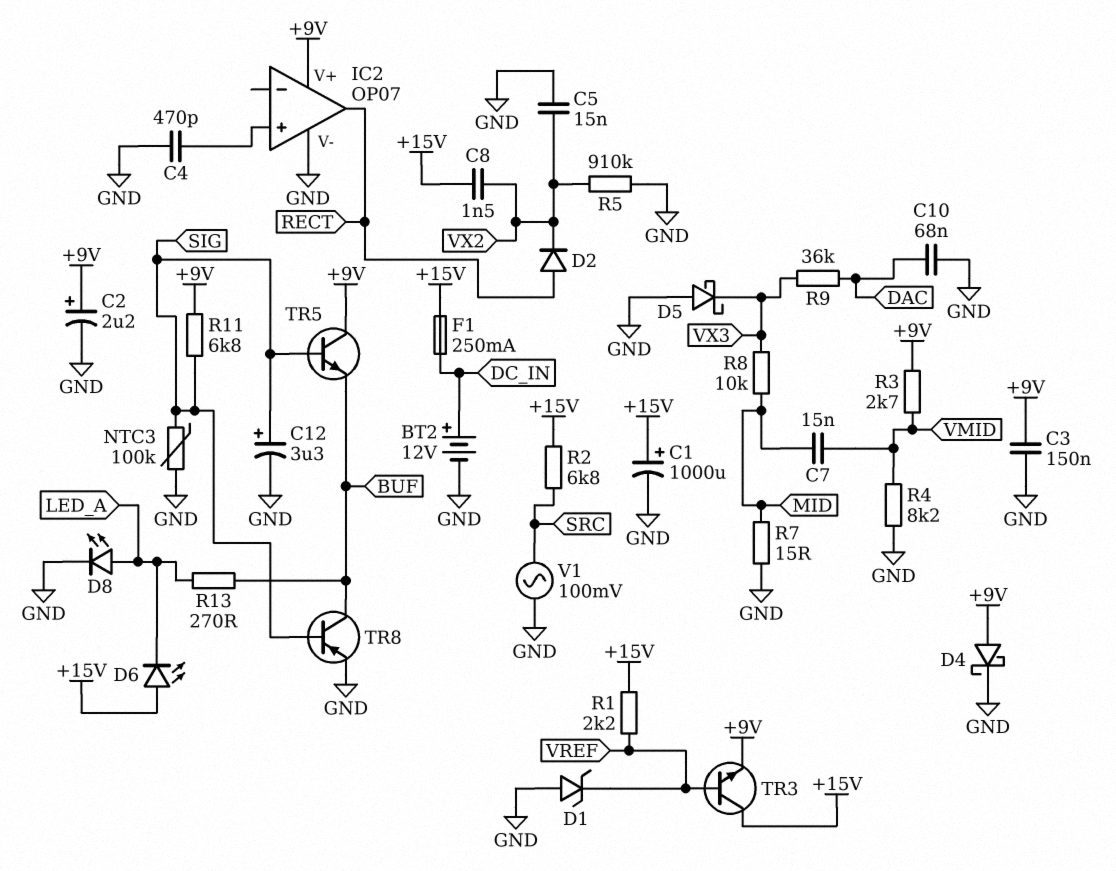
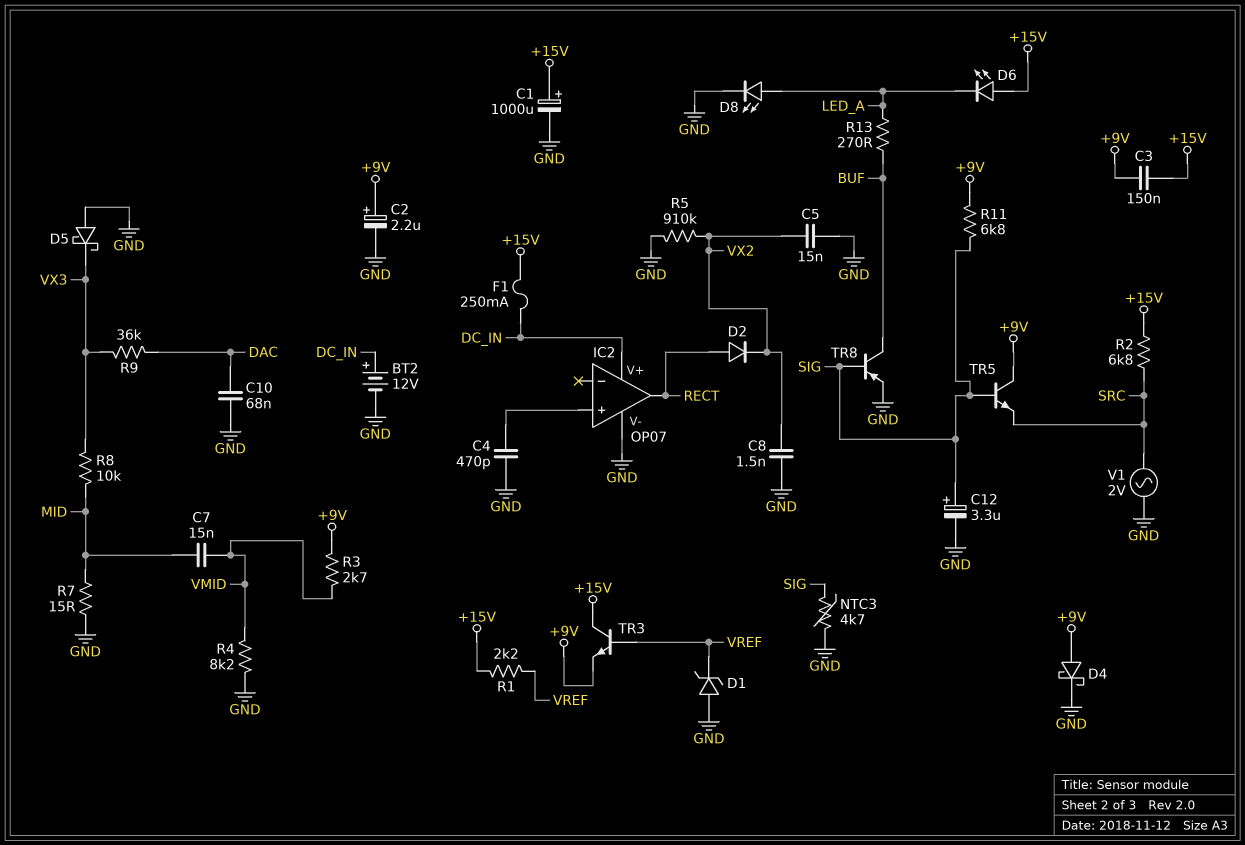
C3: 150nF (+9V, GND) -> 150nF (+9V, +15V)
C8: 1.5nF (+15V, VX2) -> 1.5nF (GND, VX2)
IC2 pin V+: +9V -> DC_IN
NTC3: 100k (GND, SIG) -> 4.7k (GND, SIG)
TR5: NPN (B SIG, C +9V, E BUF) -> NPN (B SIG, C +9V, E SRC)
V1: AC 100mV (GND, SRC) -> AC 2V (GND, SRC)

